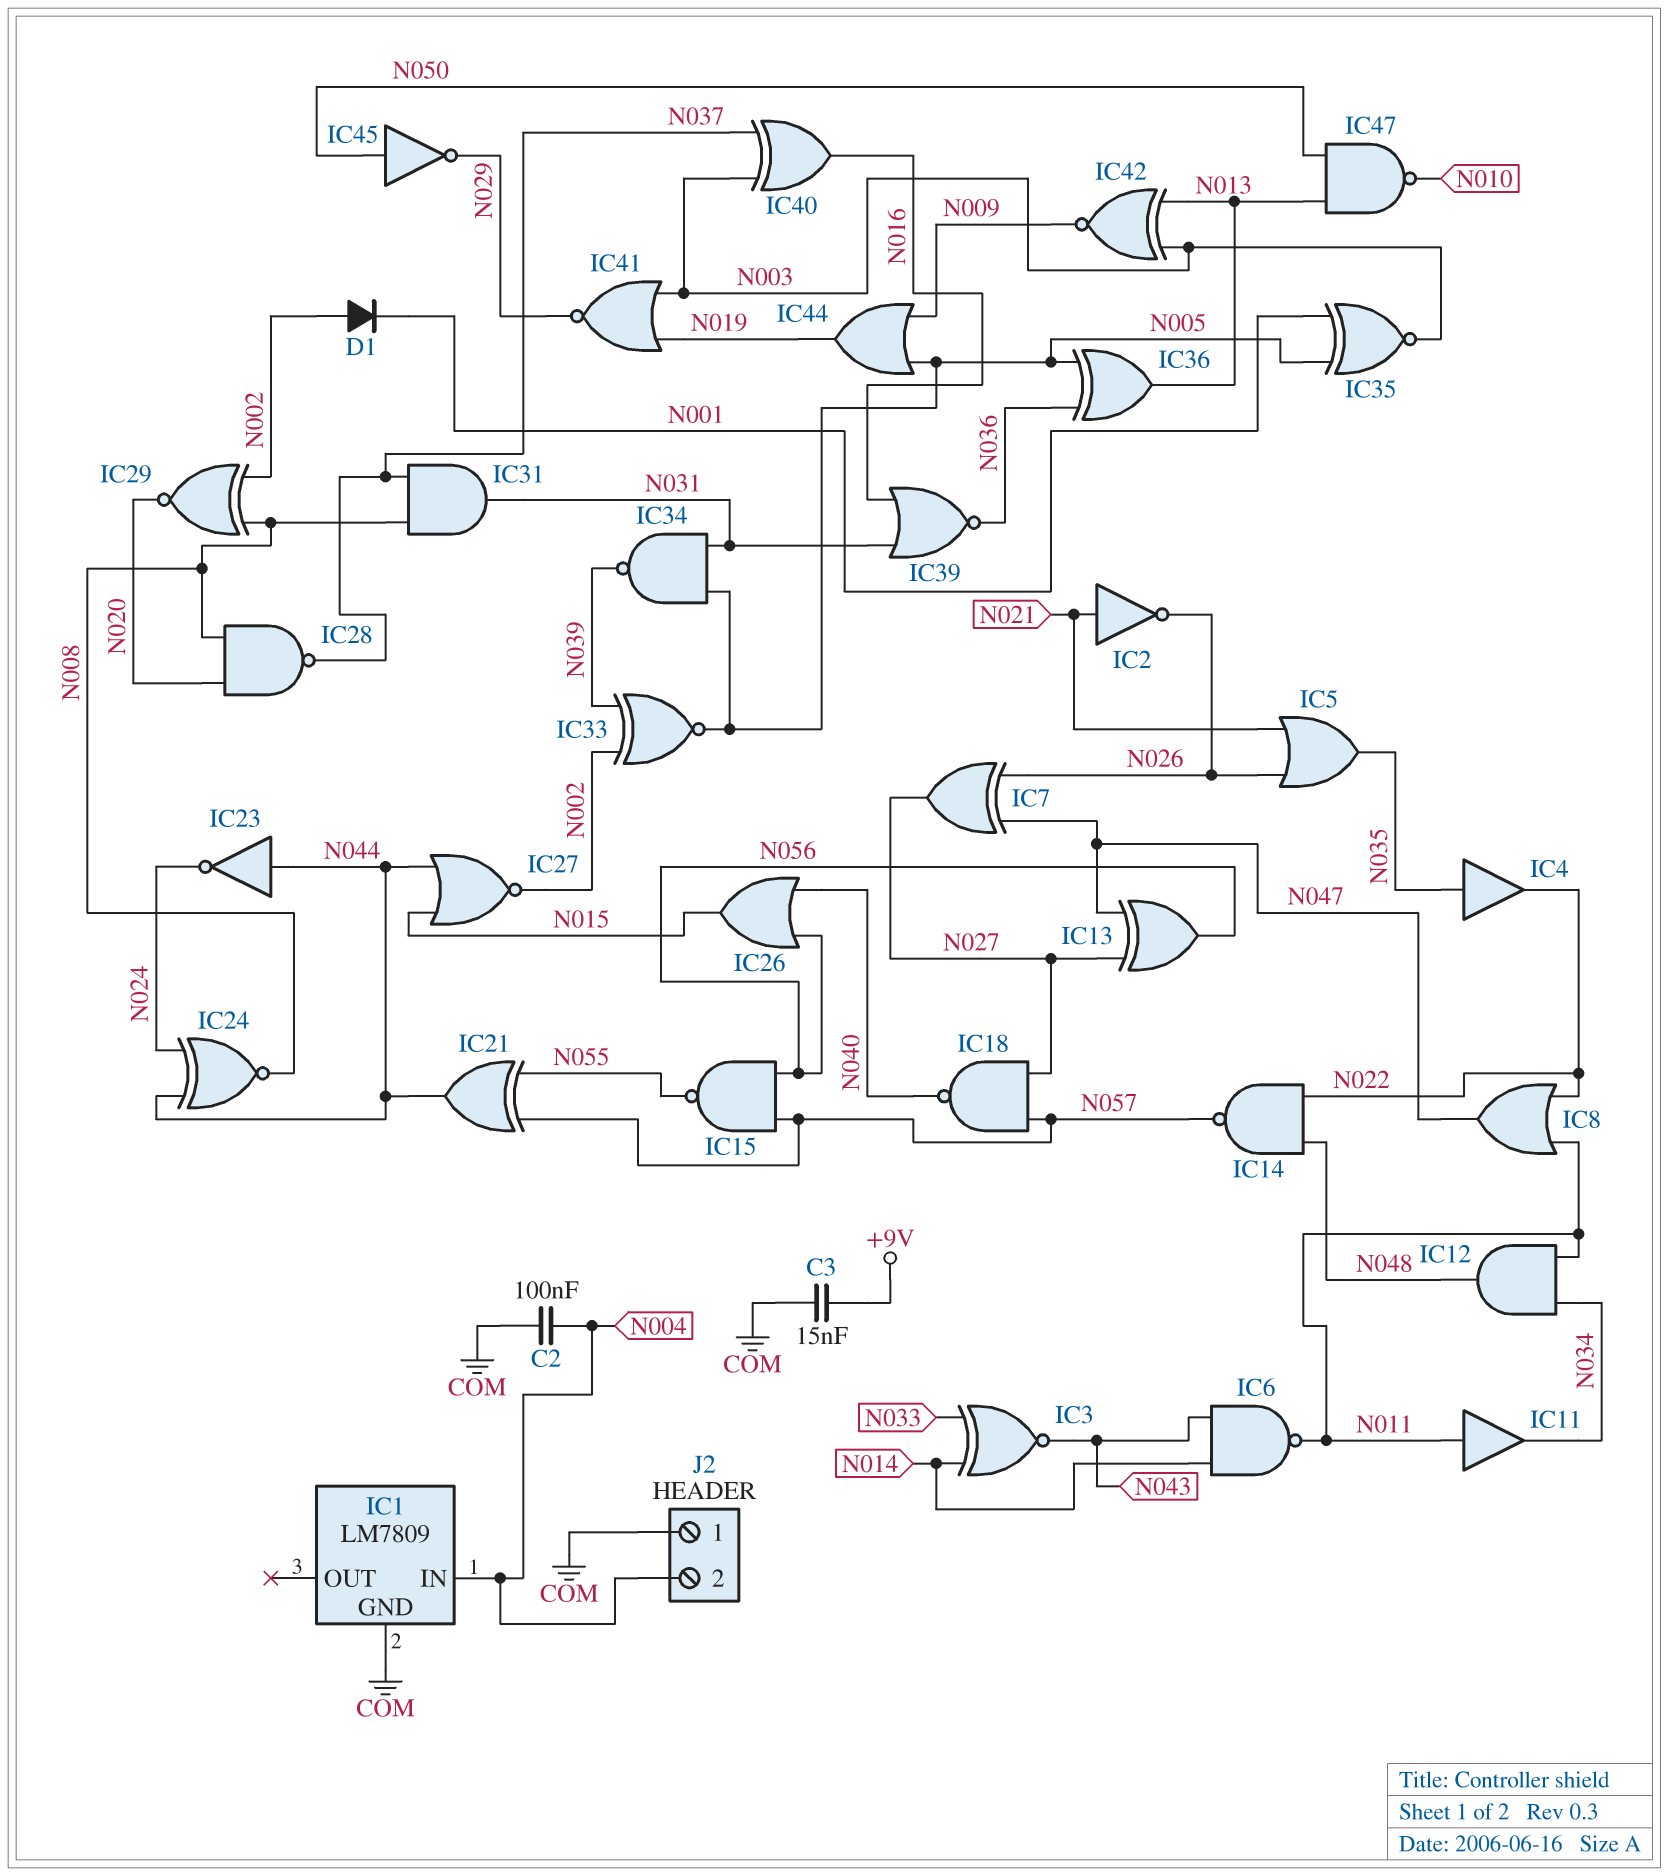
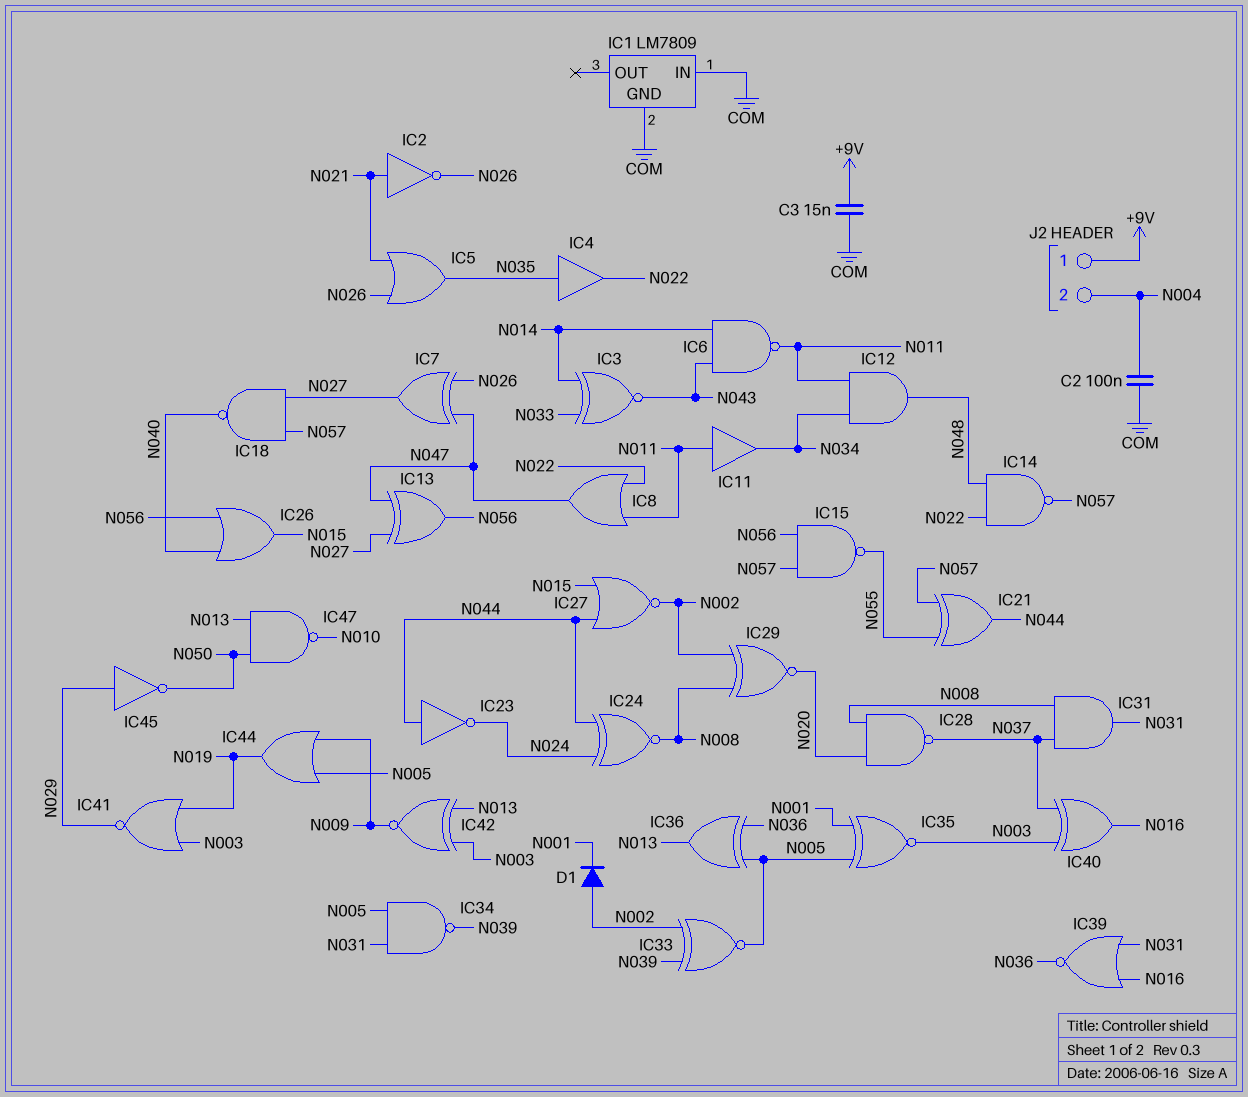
IC1 pin IN: N004 -> COM
IC45: NOT (in N050, out N029) -> NOT (in N029, out N050)
J2 pin 1: COM -> +9V

